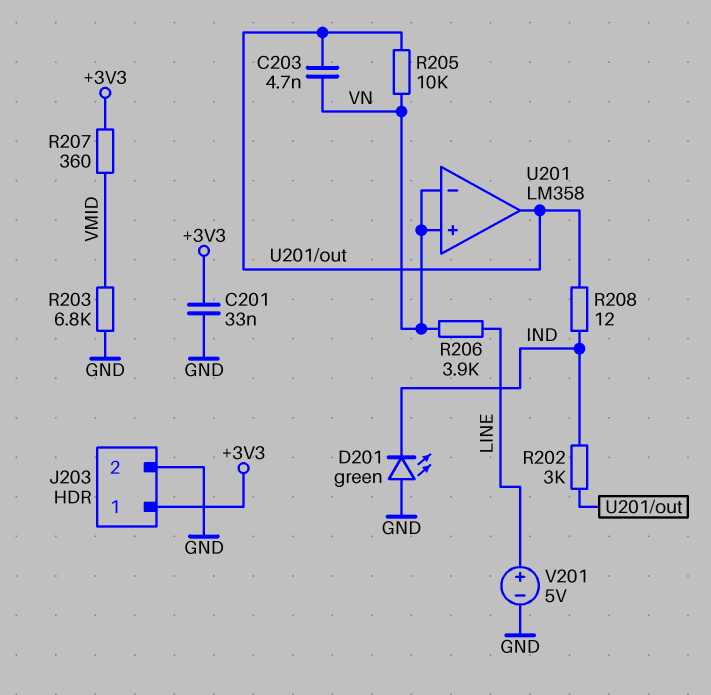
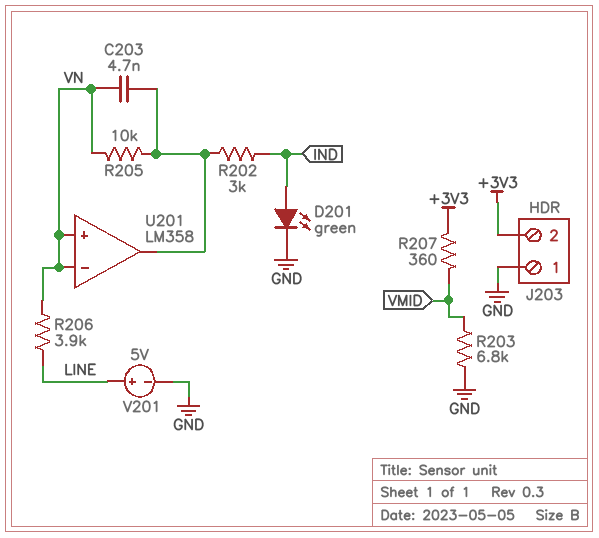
C201: 33nF (+3V3, GND) -> none
D201: LED green (A GND, K IND) -> LED green (A IND, K GND)
J203 pin 1: +3V3 -> GND
J203 pin 2: GND -> +3V3
R208: 12 (IND, U201/out) -> none

